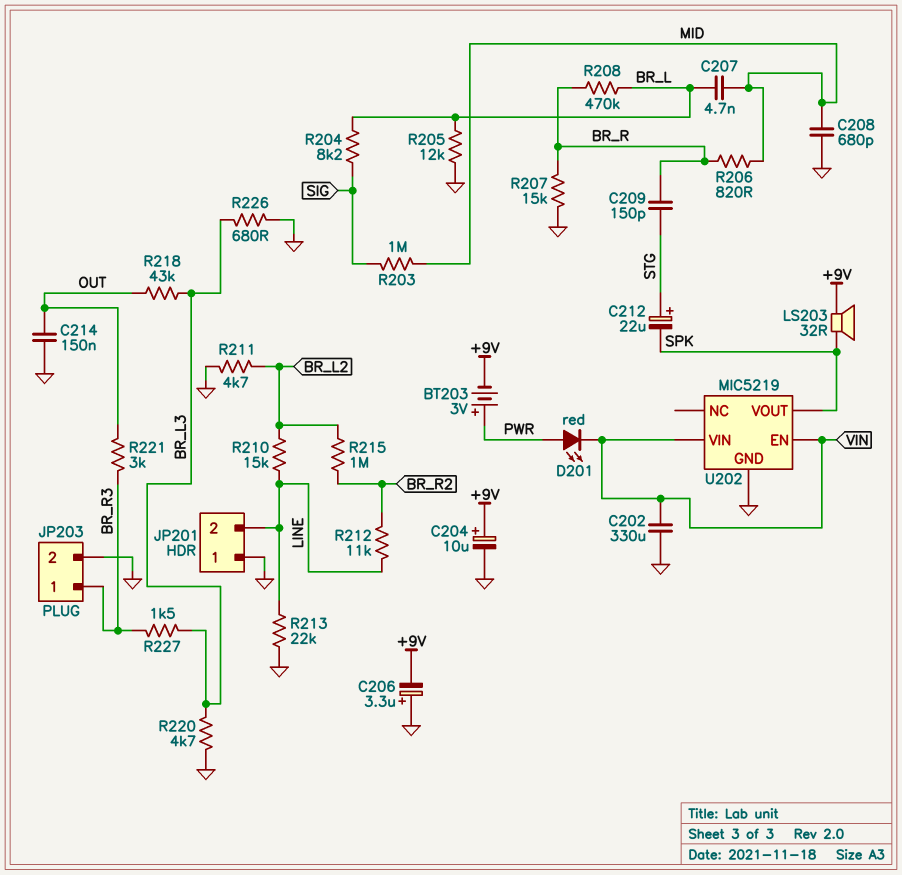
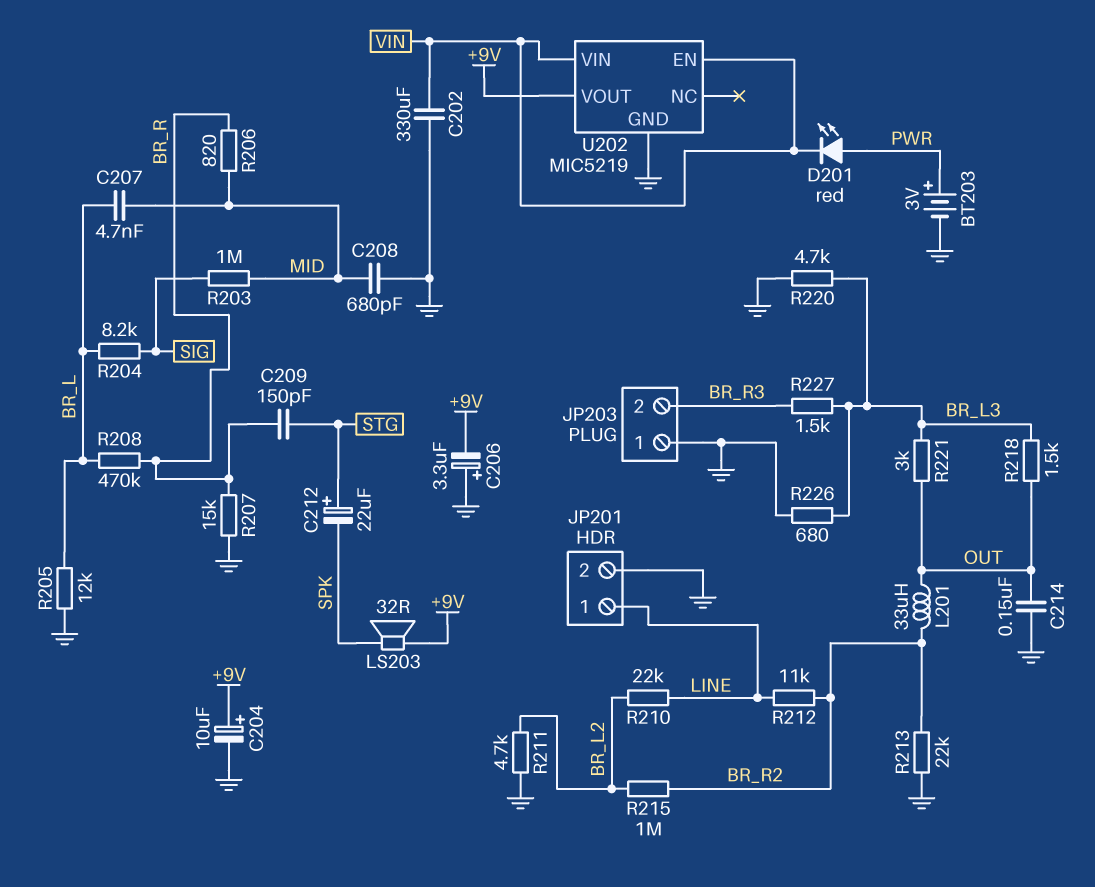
BT203: 3V (plus PWR, minus +9V) -> 3V (plus PWR, minus GND)
JP201 pin 1: GND -> LINE
JP201 pin 2: LINE -> GND
JP203 pin 1: BR_R3 -> GND
JP203 pin 2: GND -> BR_R3
L201: none -> 33uH (BR_R2, OUT)
R210: 15k (BR_L2, LINE) -> 22k (BR_L2, LINE)
R213: 22k (GND, LINE) -> 22k (BR_R2, GND)
R218: 43k (BR_L3, OUT) -> 1.5k (BR_L3, OUT)
R221: 3k (BR_R3, OUT) -> 3k (BR_L3, OUT)
U202 pin VOUT: SPK -> +9V

